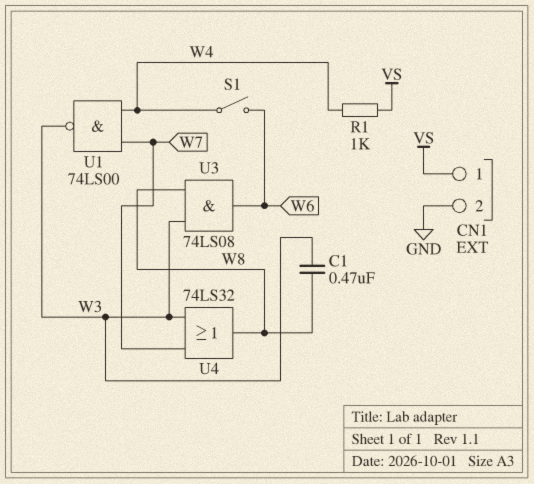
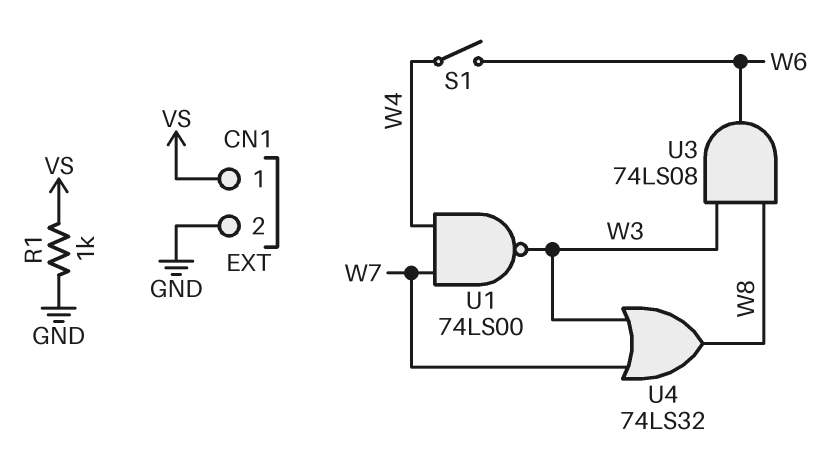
C1: 470nF (W3, W8) -> none
R1: 1k (VS, W4) -> 1k (GND, VS)

